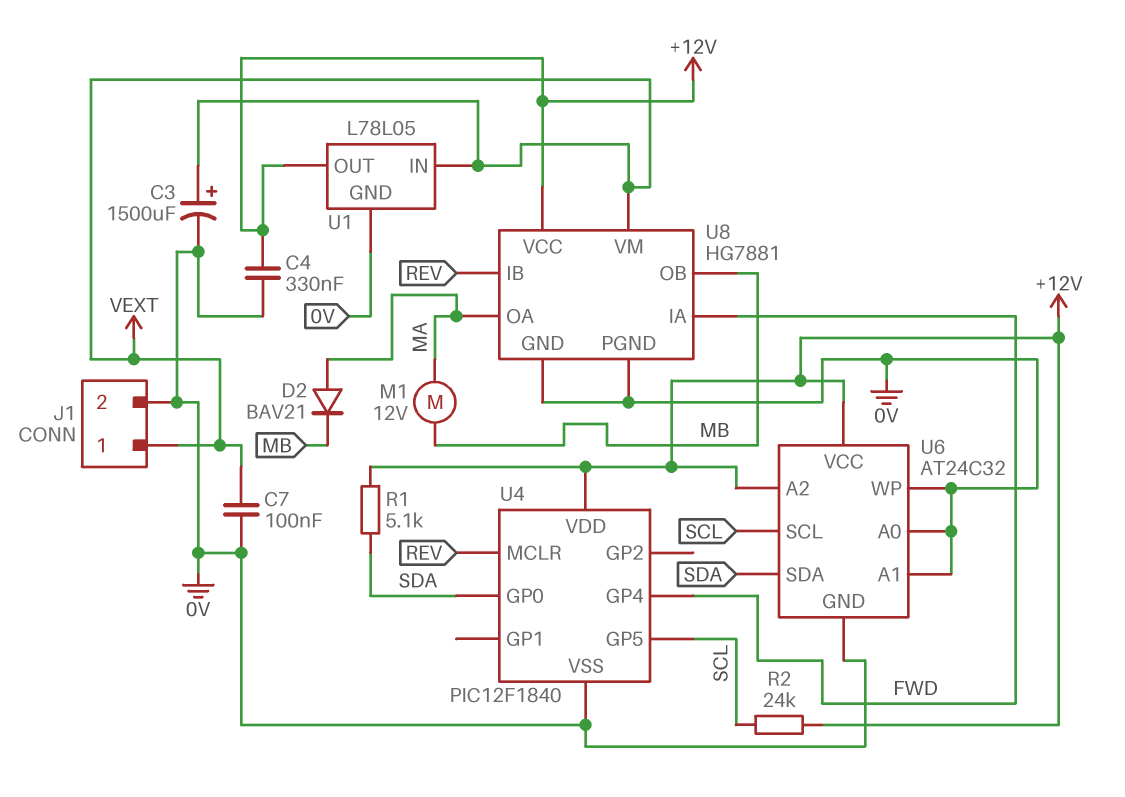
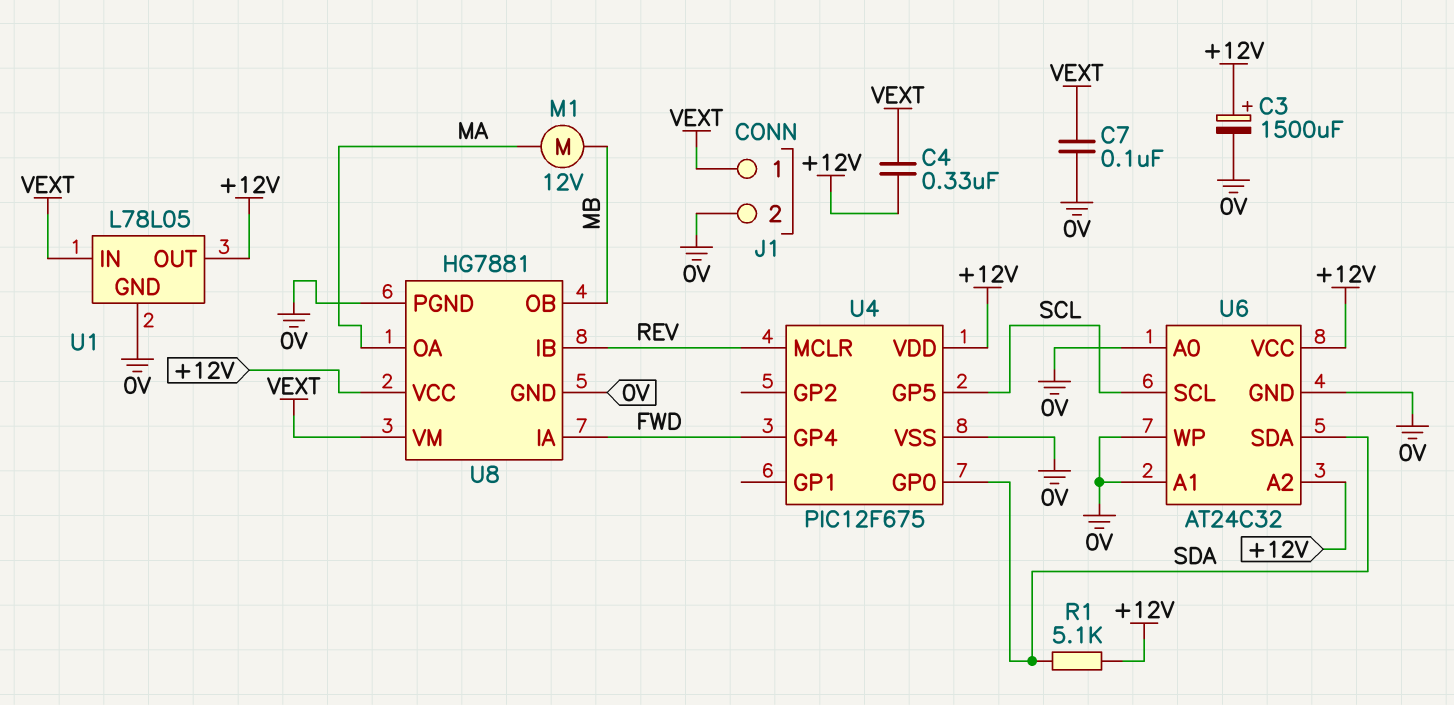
C3: 1500uF (plus VEXT, minus 0V) -> 1500uF (plus +12V, minus 0V)
C4: 330nF (+12V, 0V) -> 330nF (+12V, VEXT)
D2: diode BAV21 (A MA, K MB) -> none
R2: 24k (+12V, SCL) -> none
U4: PIC12F1840 -> PIC12F675

